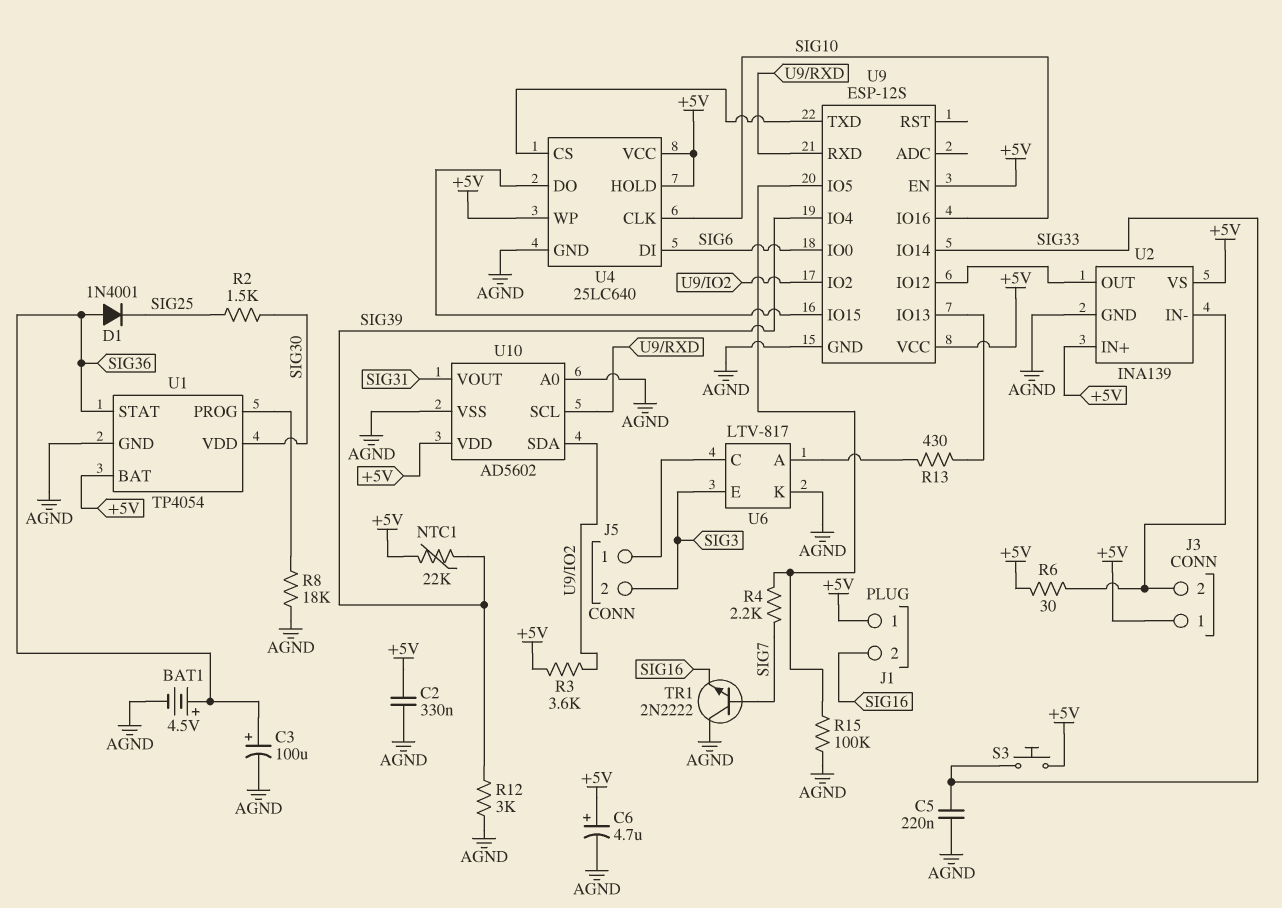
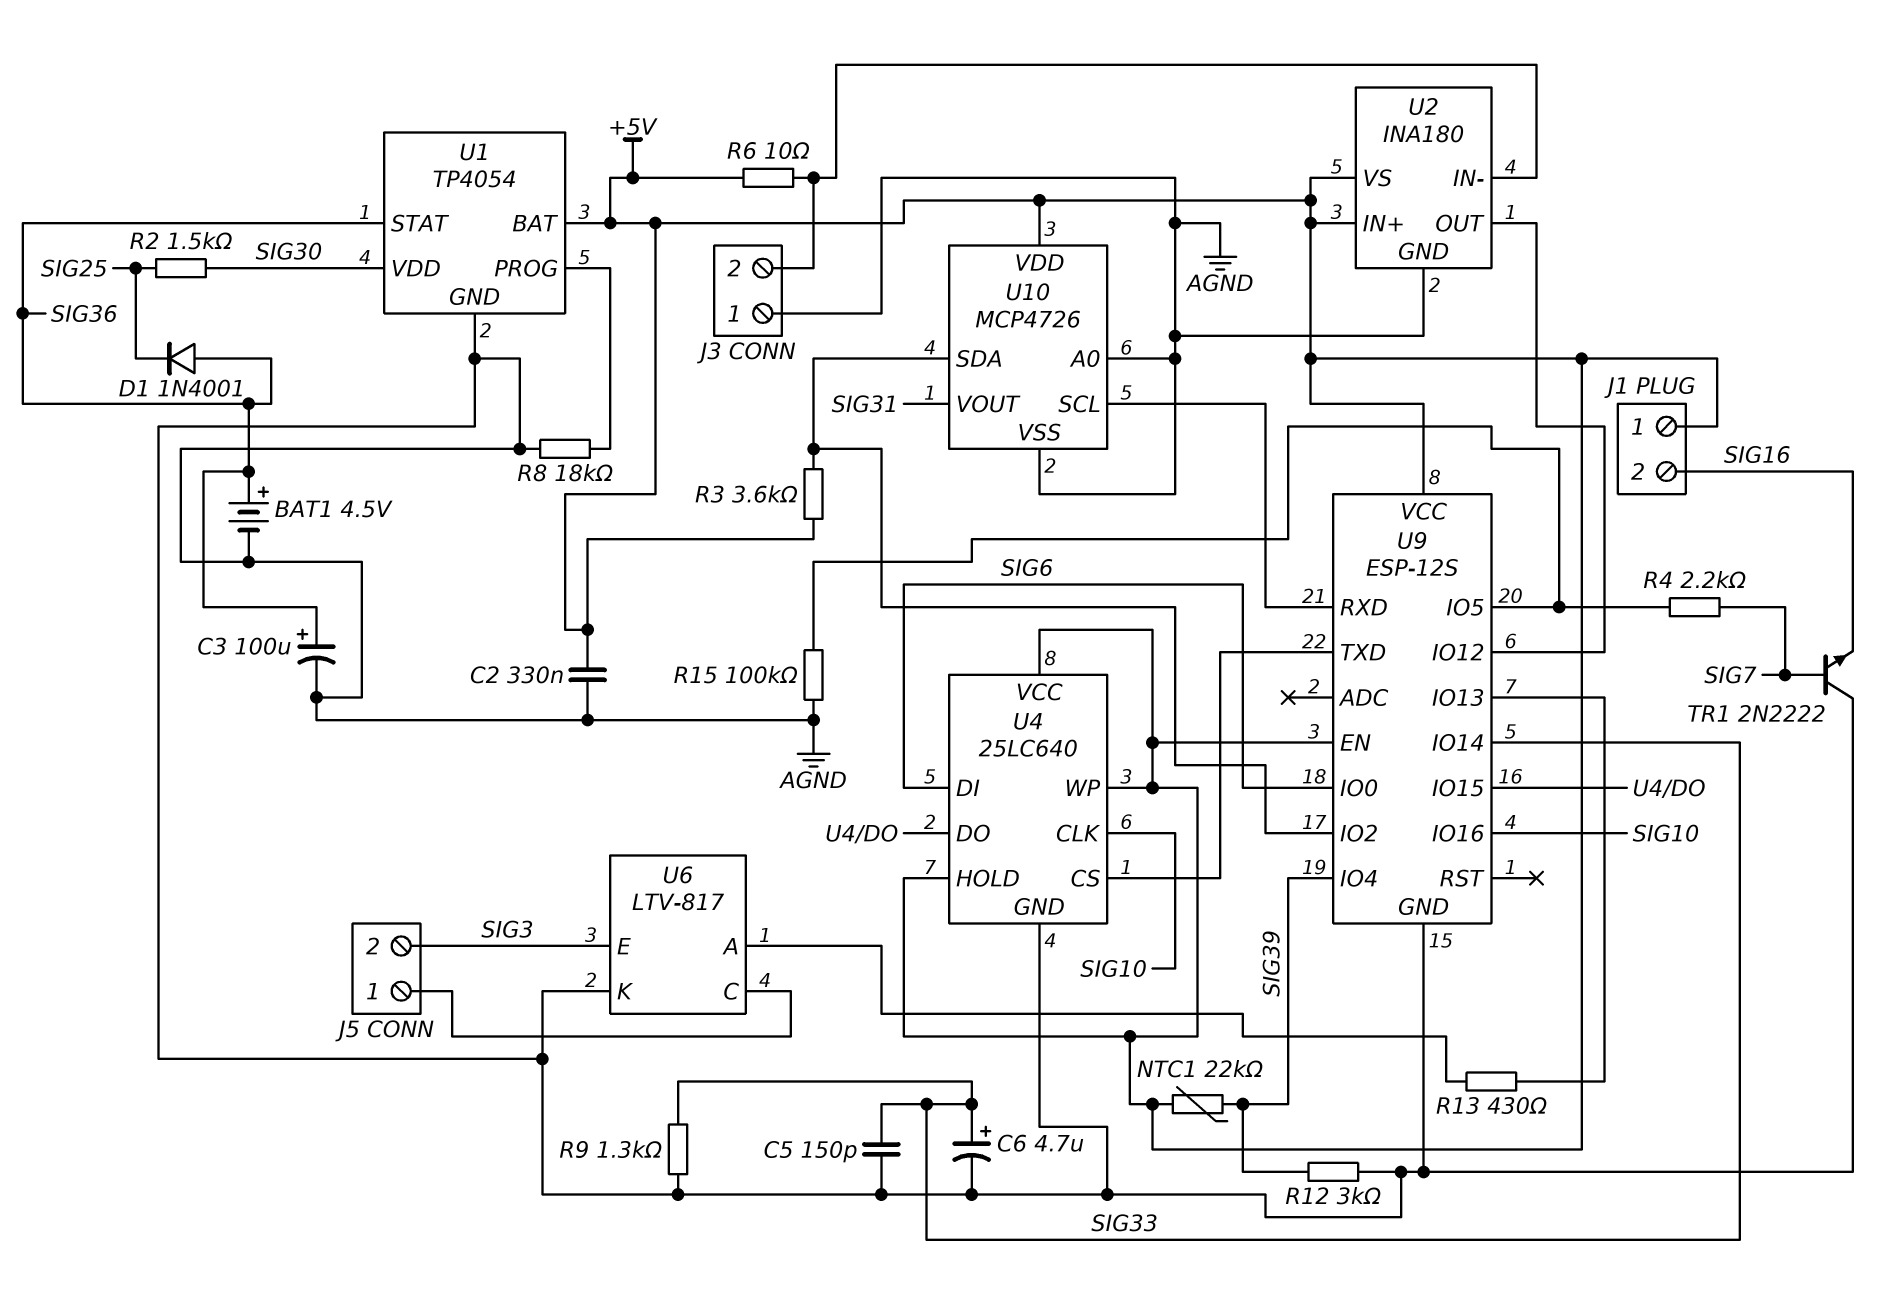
C5: 220nF (AGND, SIG33) -> 150pF (AGND, SIG33)
C6: 4.7uF (plus +5V, minus AGND) -> 4.7uF (plus SIG33, minus AGND)
J3 pin 1: +5V -> AGND
R6: 30 (+5V, J3/2) -> 10 (+5V, J3/2)
R9: none -> 1.3k (AGND, SIG33)
S3: button (+5V, SIG33) -> none
U2: INA139 -> INA180
U10: AD5602 -> MCP4726

